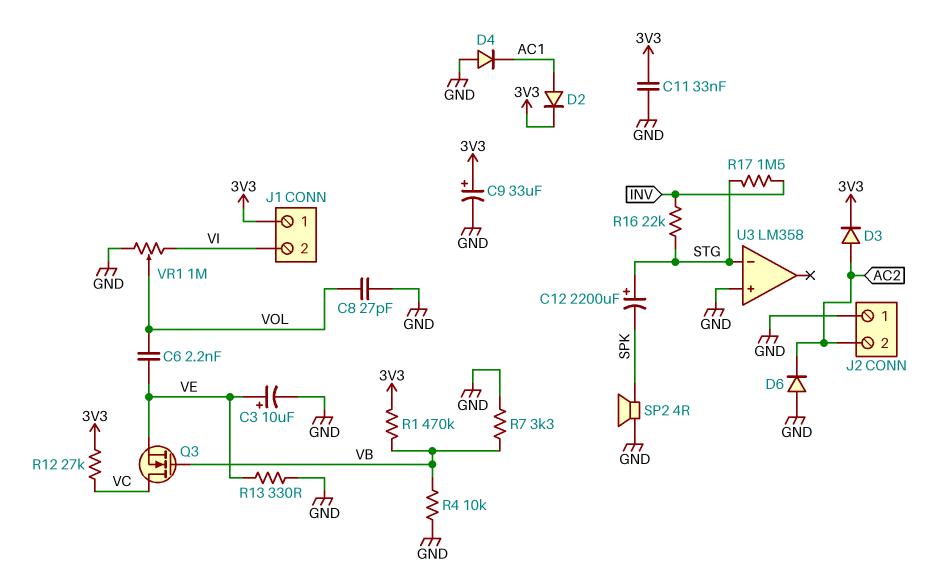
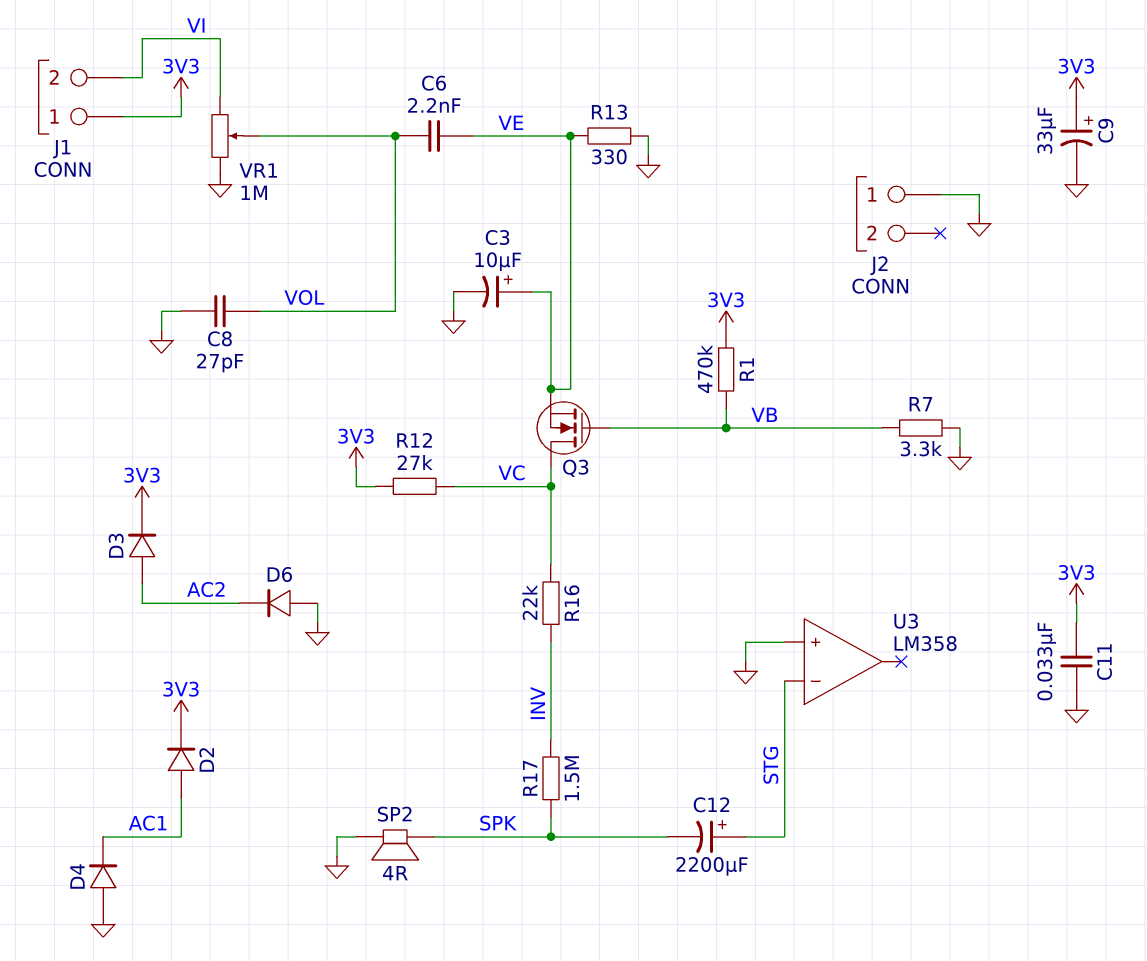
J2 pin 2: AC2 -> none
R4: 10k (GND, VB) -> none
R16: 22k (INV, STG) -> 22k (INV, VC)
R17: 1.5M (INV, STG) -> 1.5M (INV, SPK)

